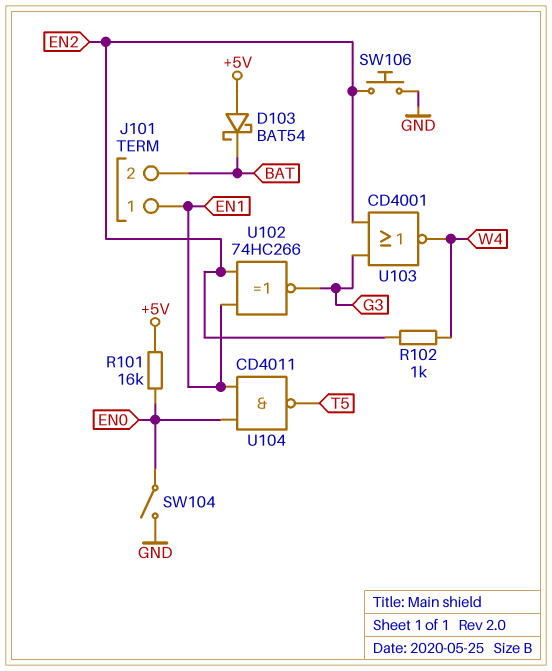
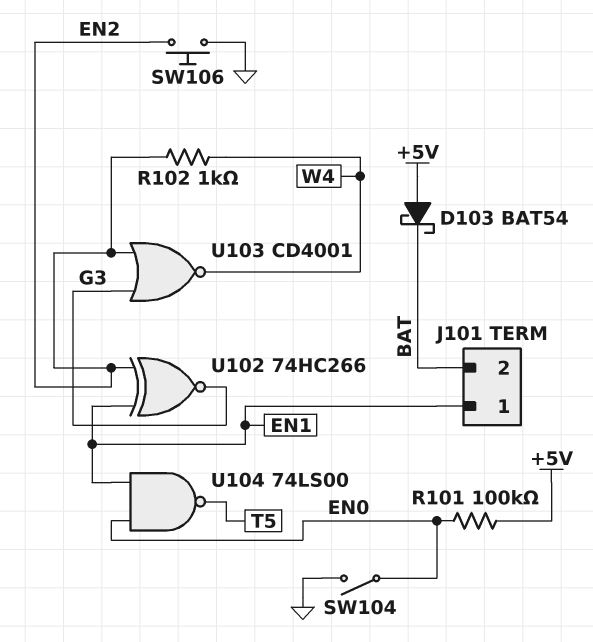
R101: 16k (+5V, EN0) -> 100k (+5V, EN0)
U104: NAND CD4011 (in EN0, in EN1, out T5) -> NAND 74LS00 (in EN0, in EN1, out T5)

